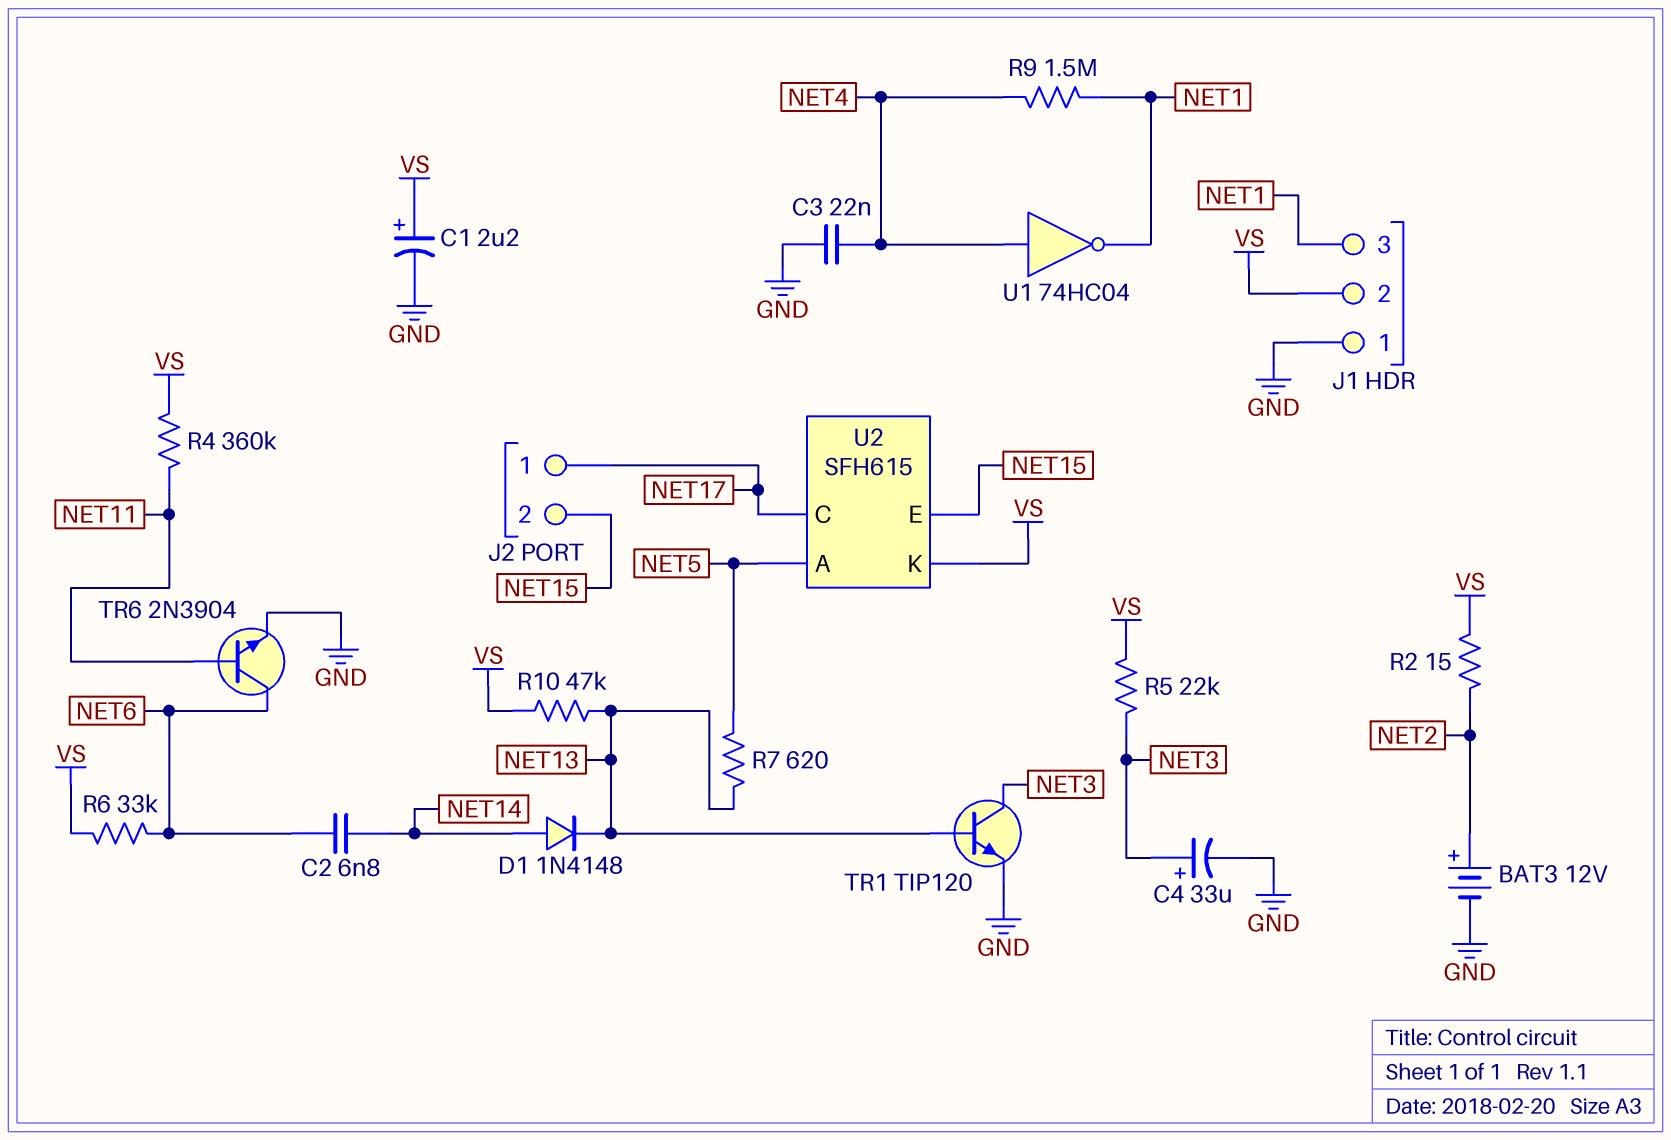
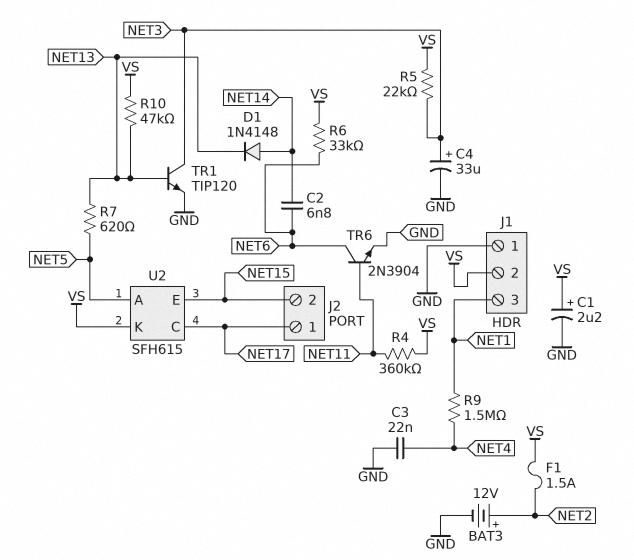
F1: none -> 1.5A (NET2, VS)
R2: 15 (NET2, VS) -> none
U1: NOT 74HC04 (in NET4, out NET1) -> none

